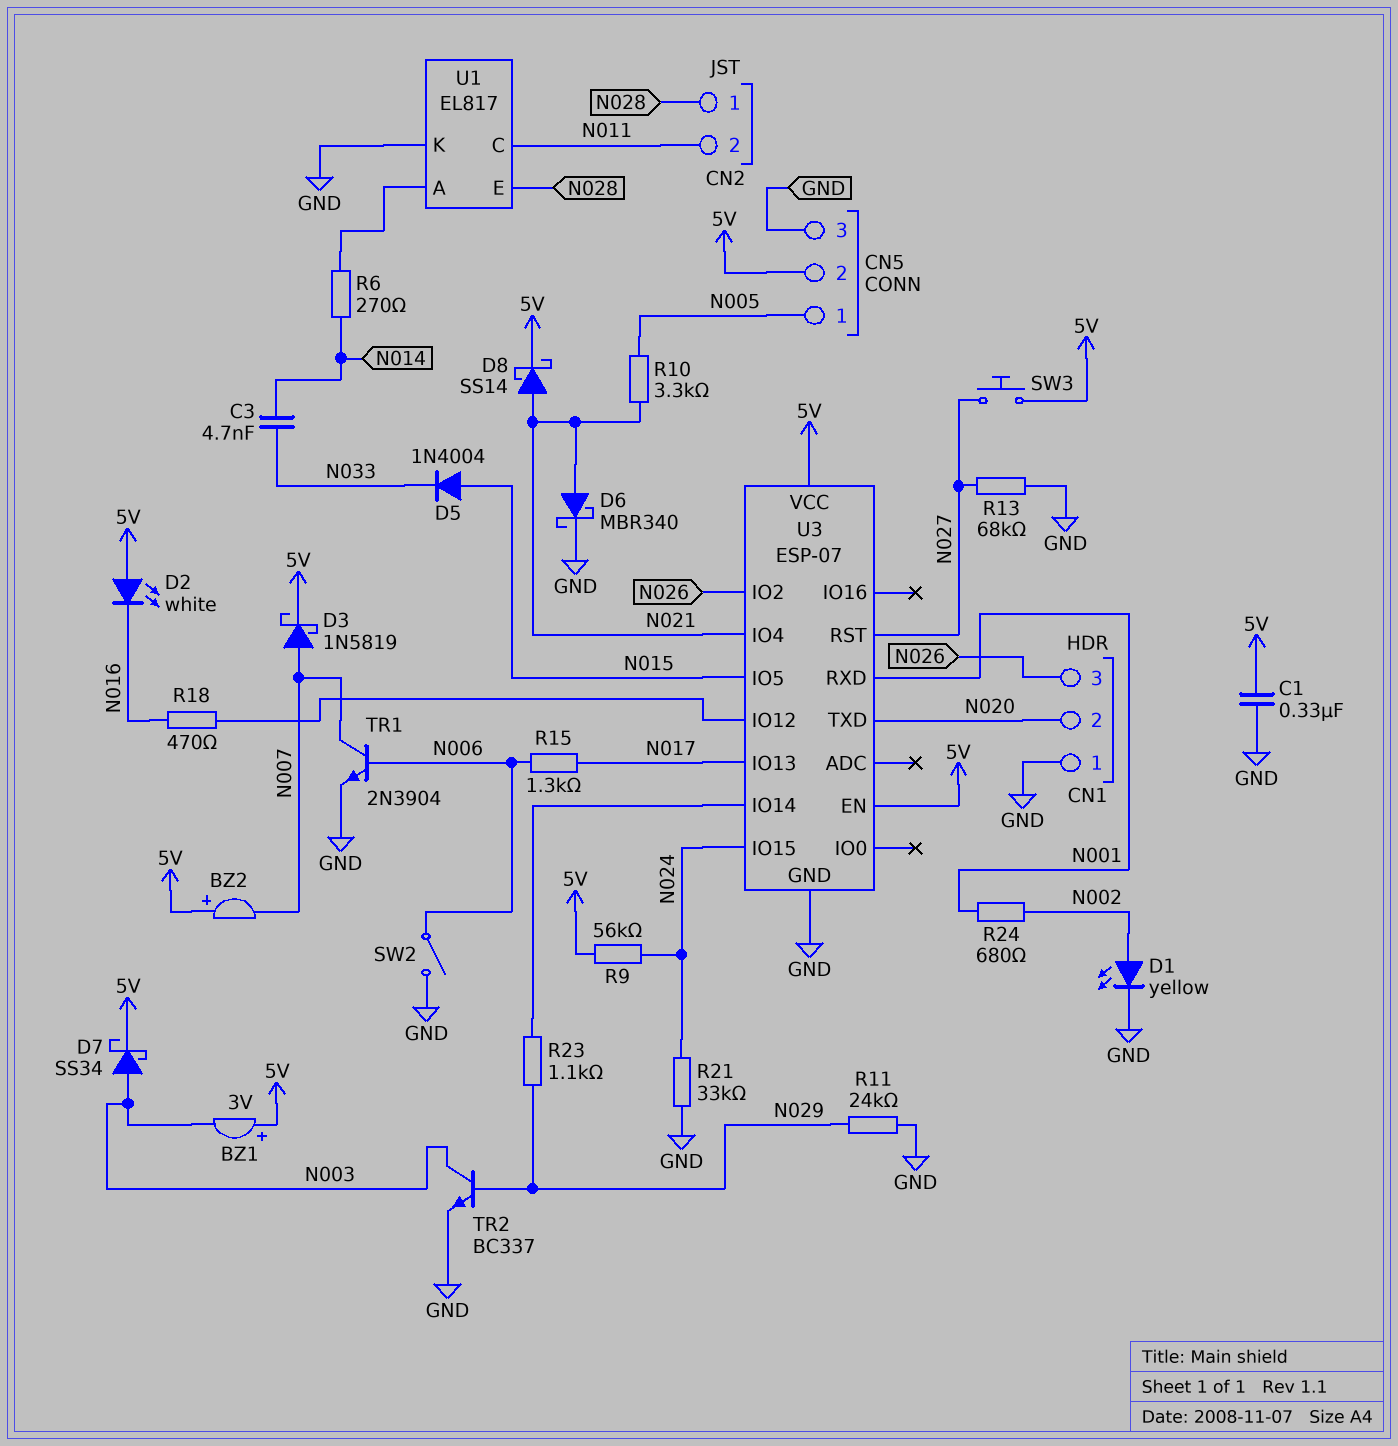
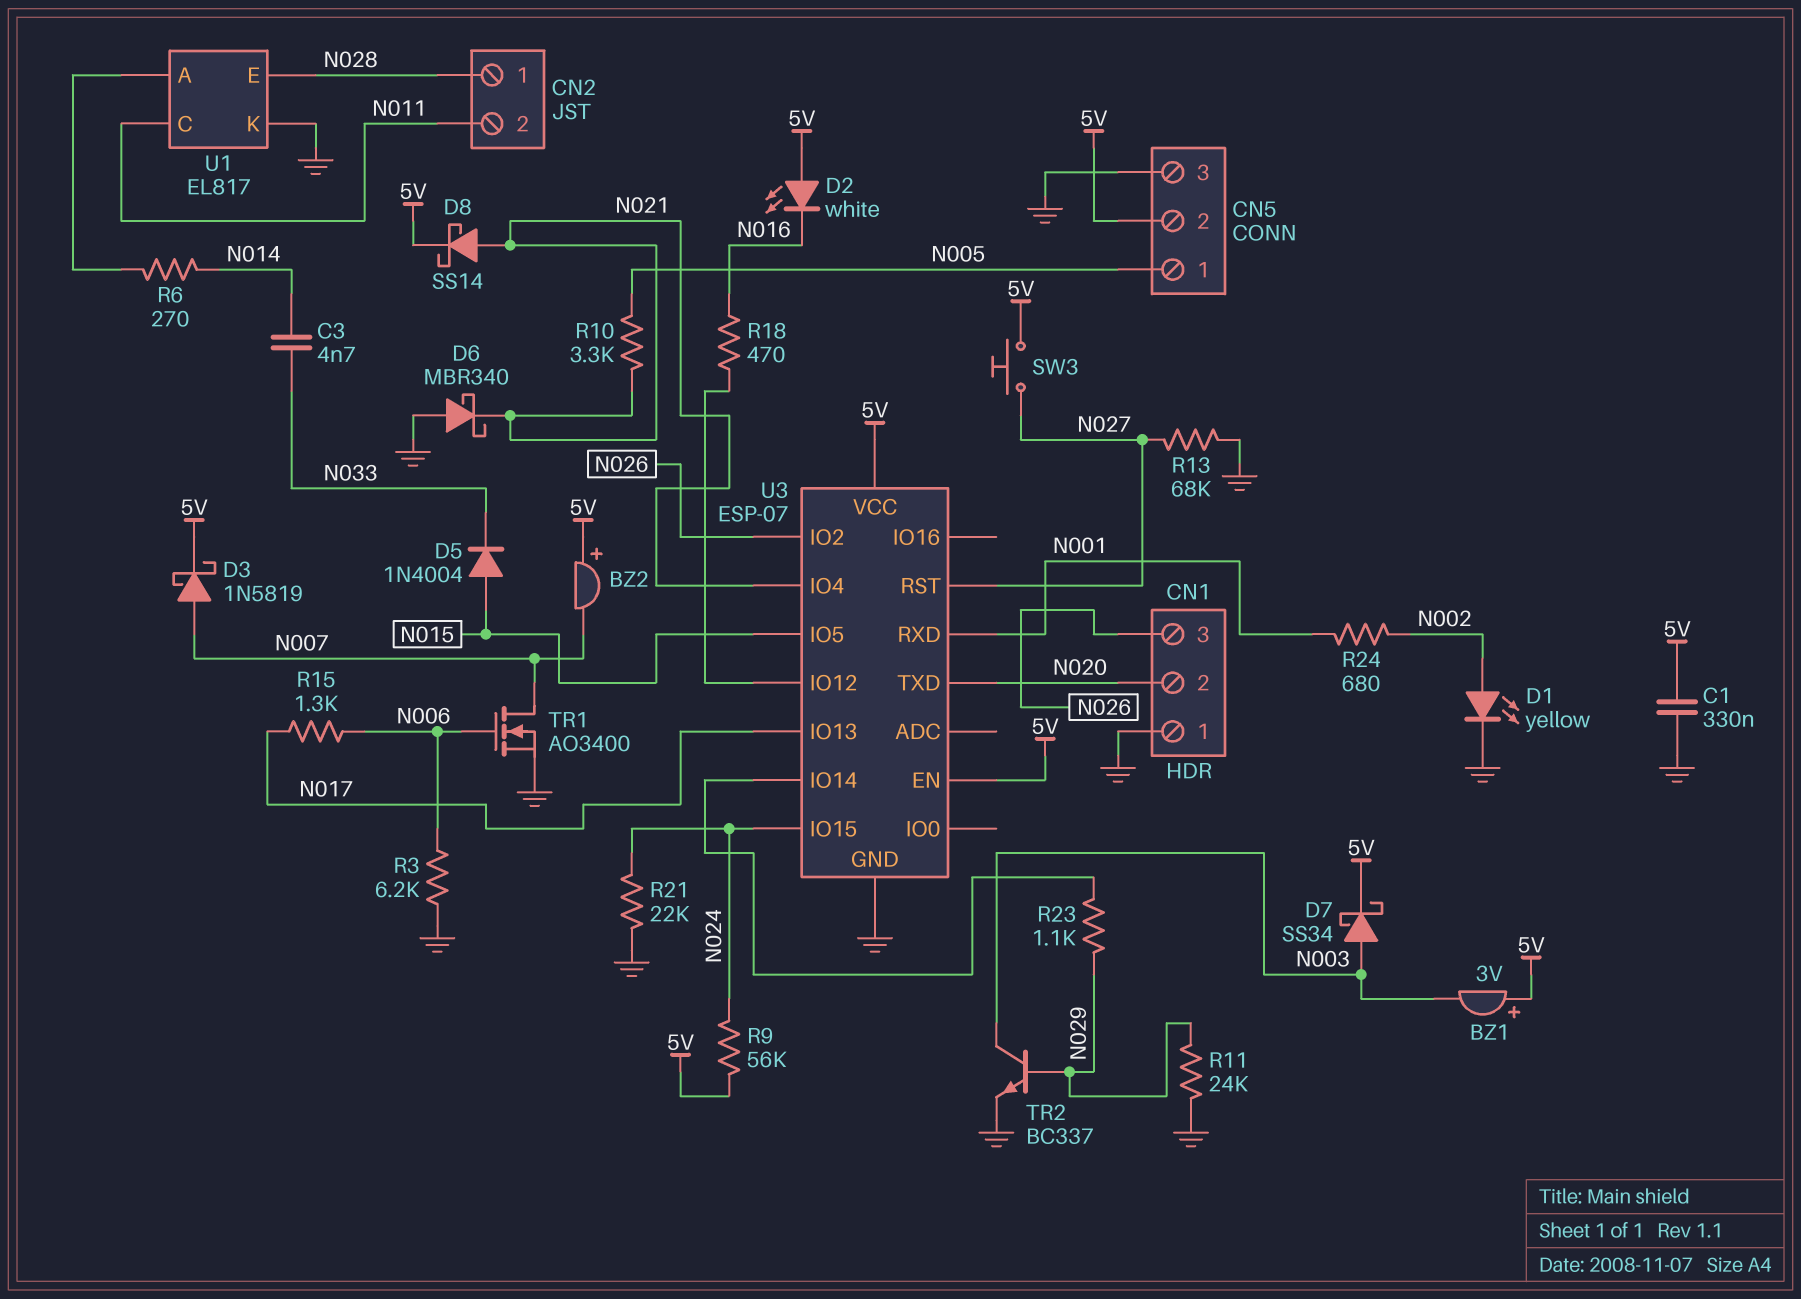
D6: schottky MBR340 (A N021, K GND) -> schottky MBR340 (A GND, K N021)
R3: none -> 6.2k (GND, N006)
R21: 33k (GND, N024) -> 22k (GND, N024)
SW2: switch (GND, N006) -> none
TR1: NPN 2N3904 (B N006, C N007, E GND) -> NMOS AO3400 (G N006, D N007, S GND)

